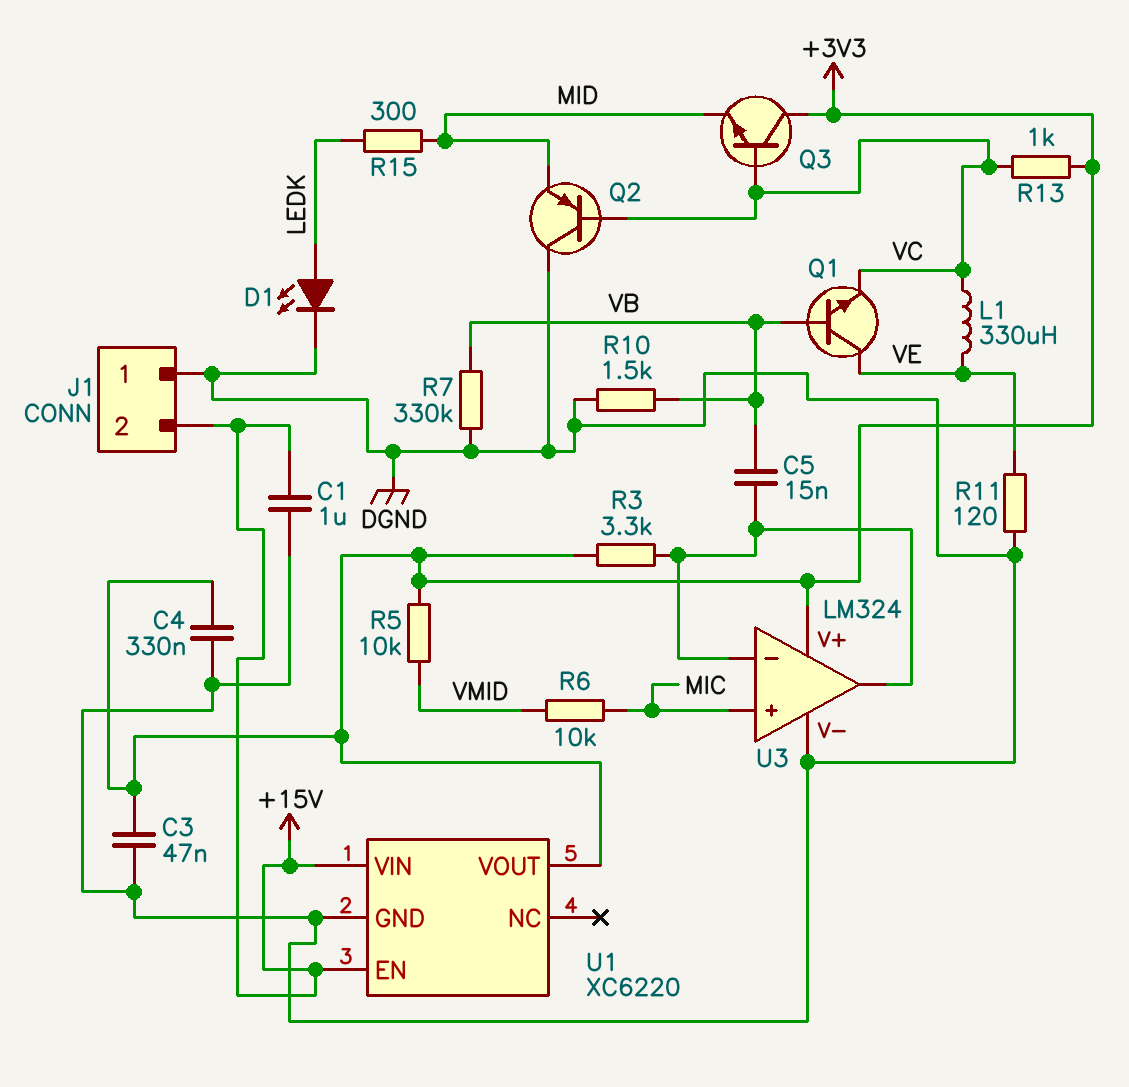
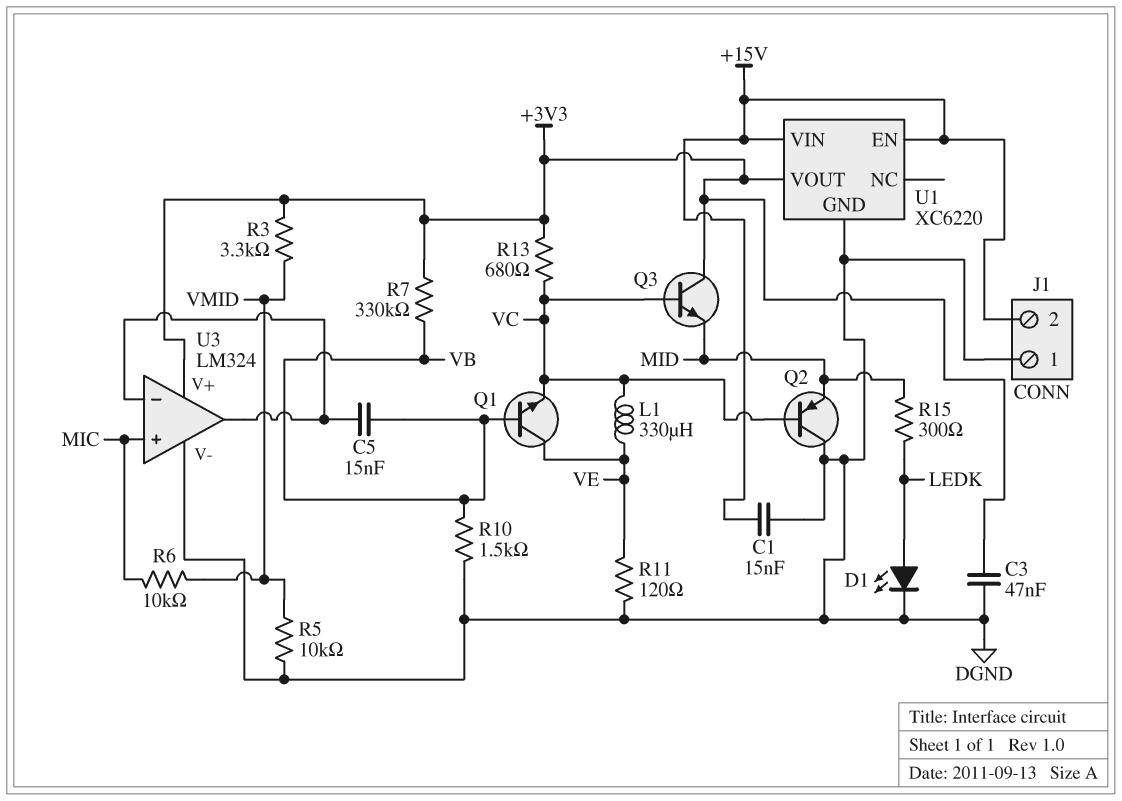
C1: 1uF (+15V, DGND) -> 15nF (+15V, DGND)
C4: 330nF (+3V3, DGND) -> none
R3: 3.3k (+3V3, U3/in-) -> 3.3k (+3V3, VMID)
R5: 10k (+3V3, VMID) -> 10k (DGND, VMID)
R7: 330k (DGND, VB) -> 330k (+3V3, VB)
R13: 1k (+3V3, VC) -> 680 (+3V3, VC)

